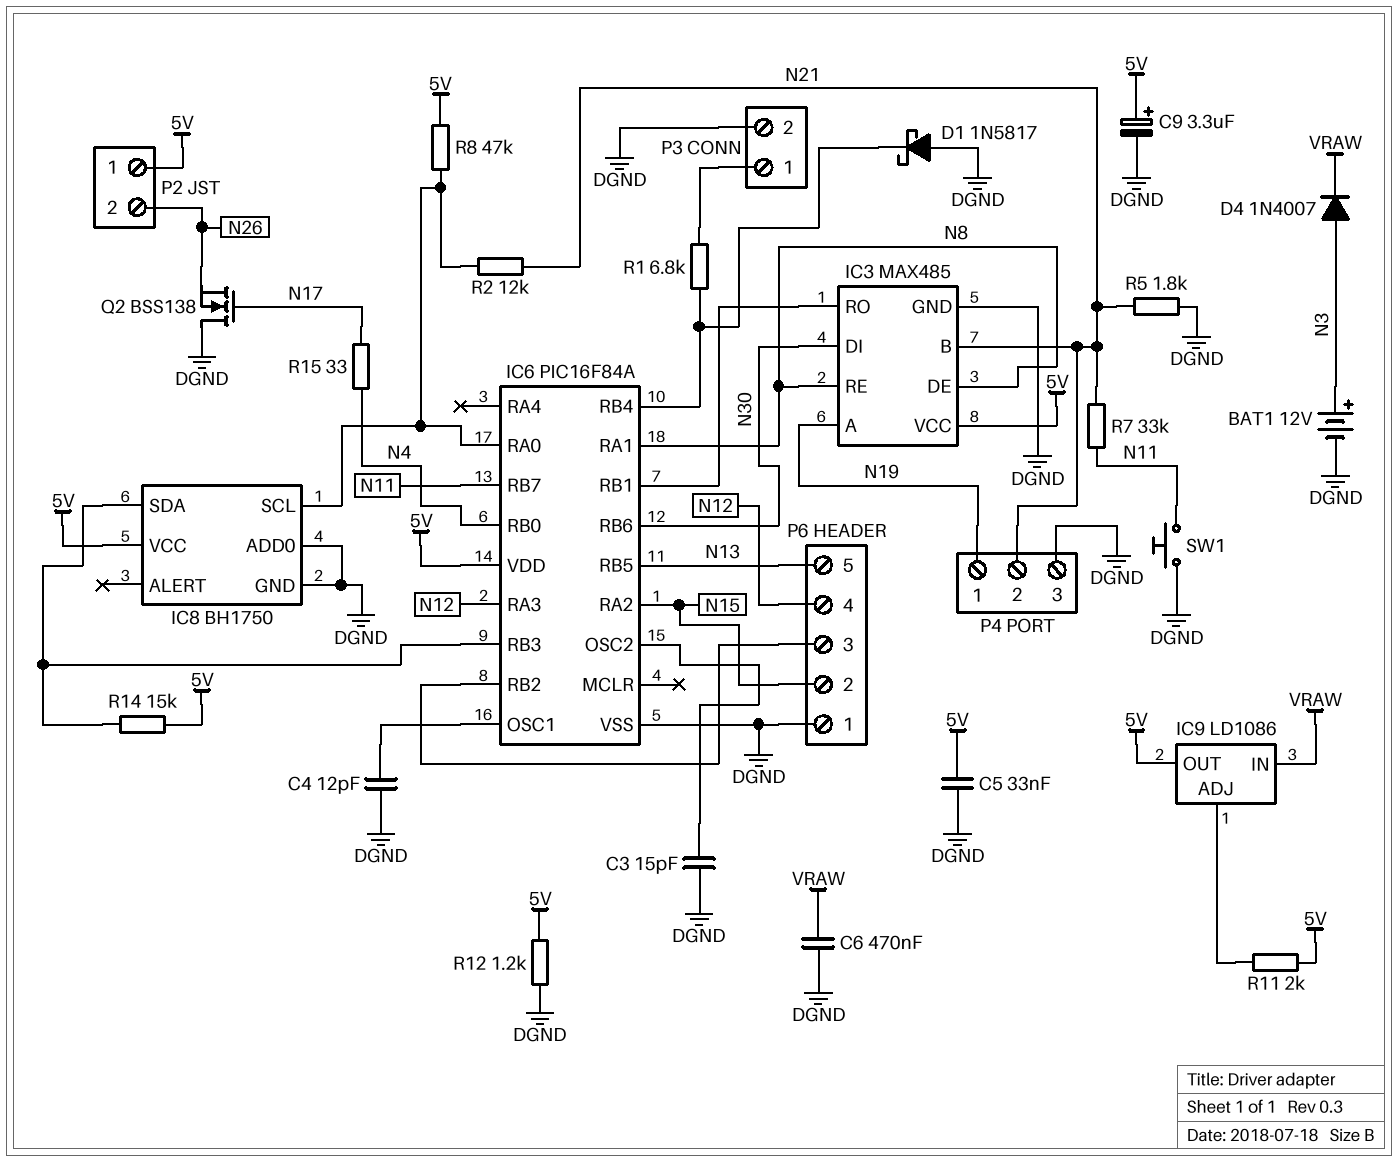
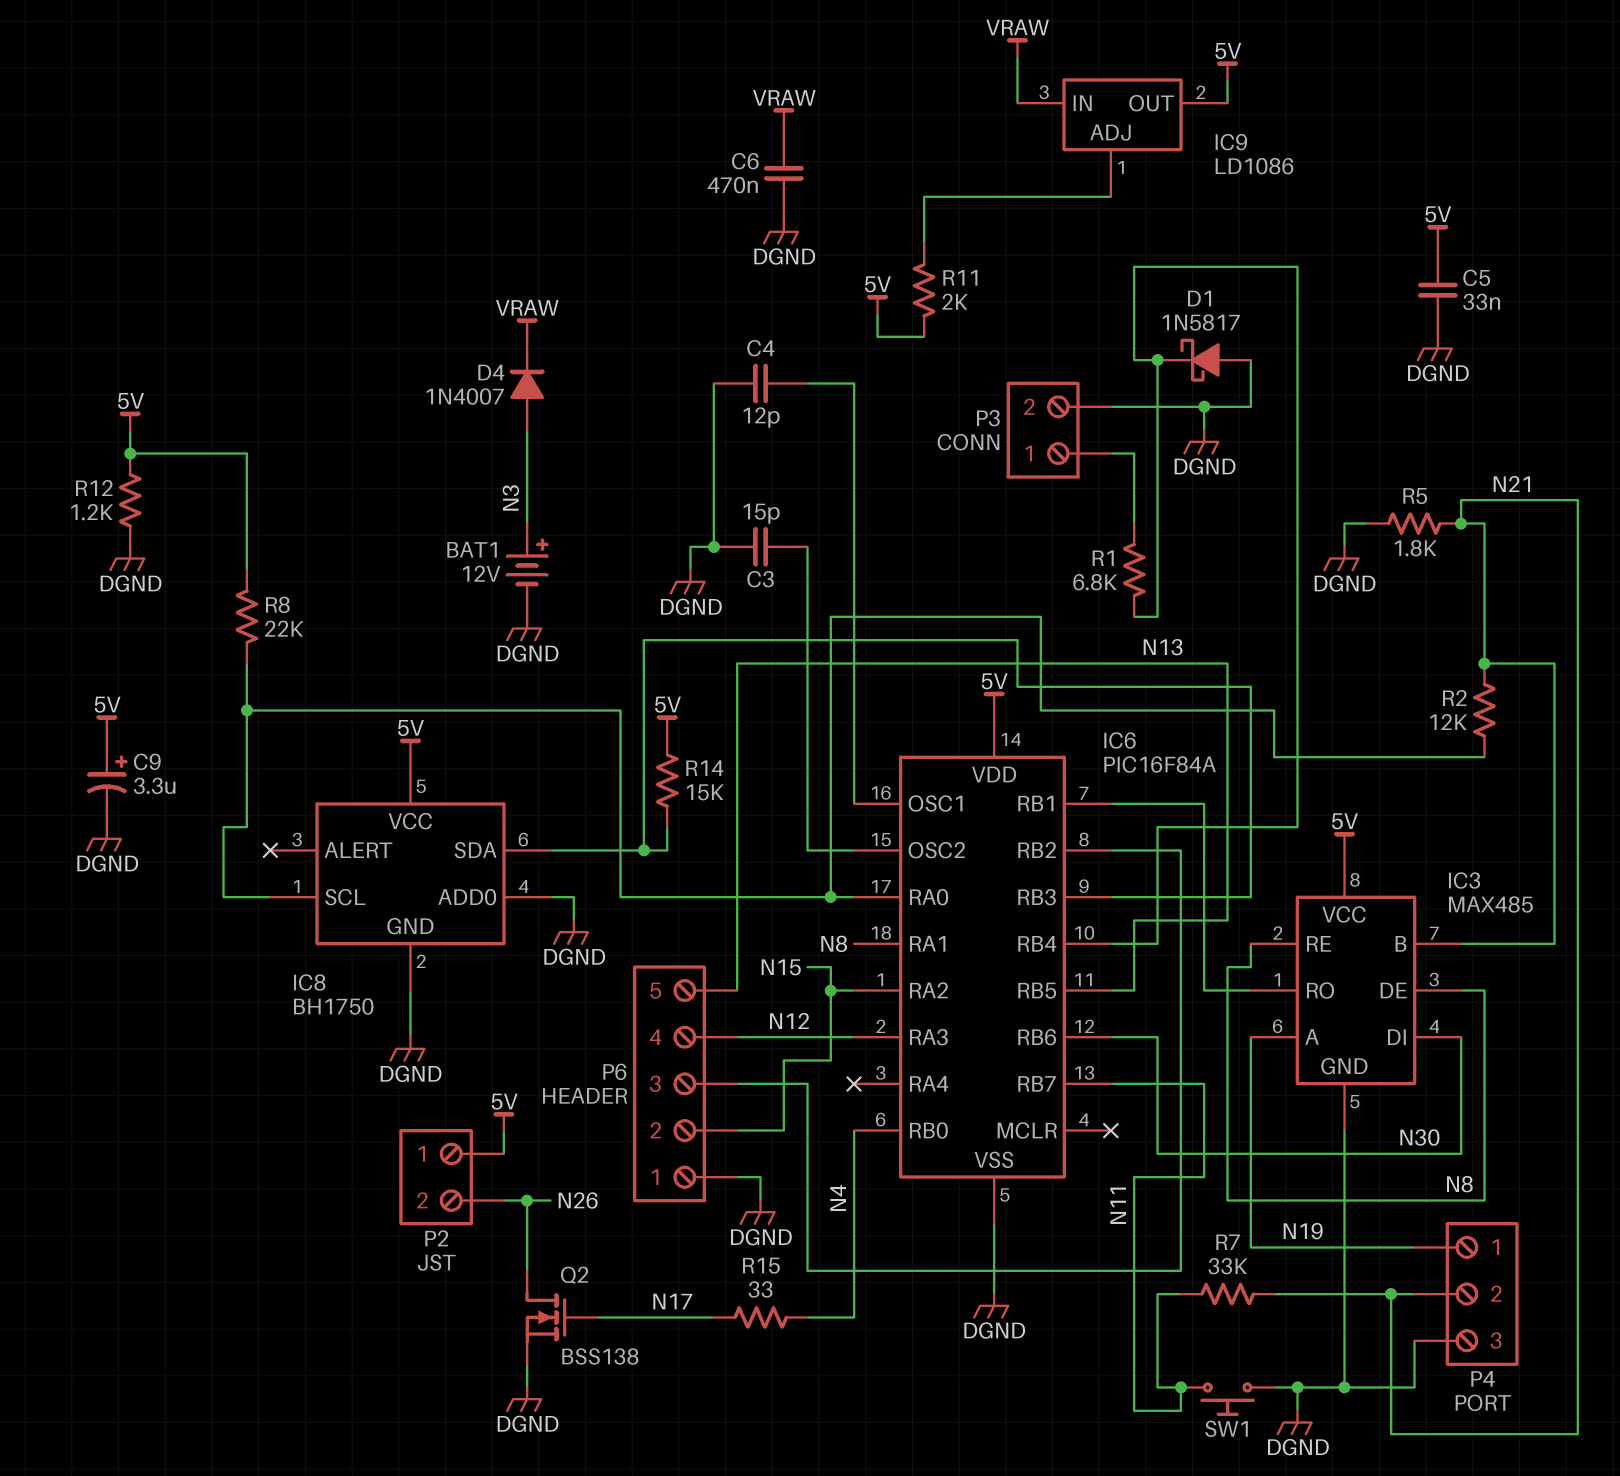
Q2: NMOS BSS138 (G N17, D DGND, S N26) -> NMOS BSS138 (G N17, D N26, S DGND)
R8: 47k (5V, IC6/RA0) -> 22k (5V, IC6/RA0)

